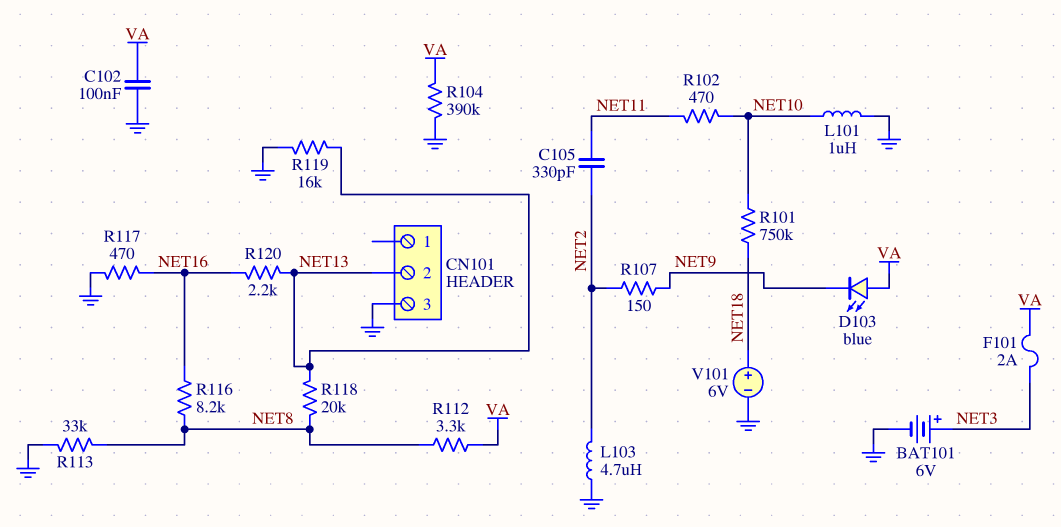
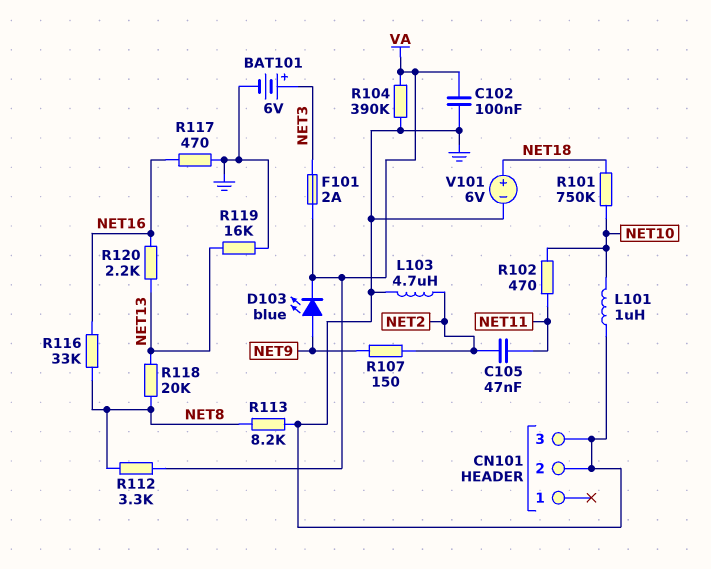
C105: 330pF (NET2, NET11) -> 47nF (NET2, NET11)
CN101 pin 2: NET13 -> GND
D103: LED blue (A VA, K NET9) -> LED blue (A NET9, K VA)
R113: 33k (GND, NET8) -> 8.2k (GND, NET8)
R116: 8.2k (NET8, NET16) -> 33k (NET8, NET16)

